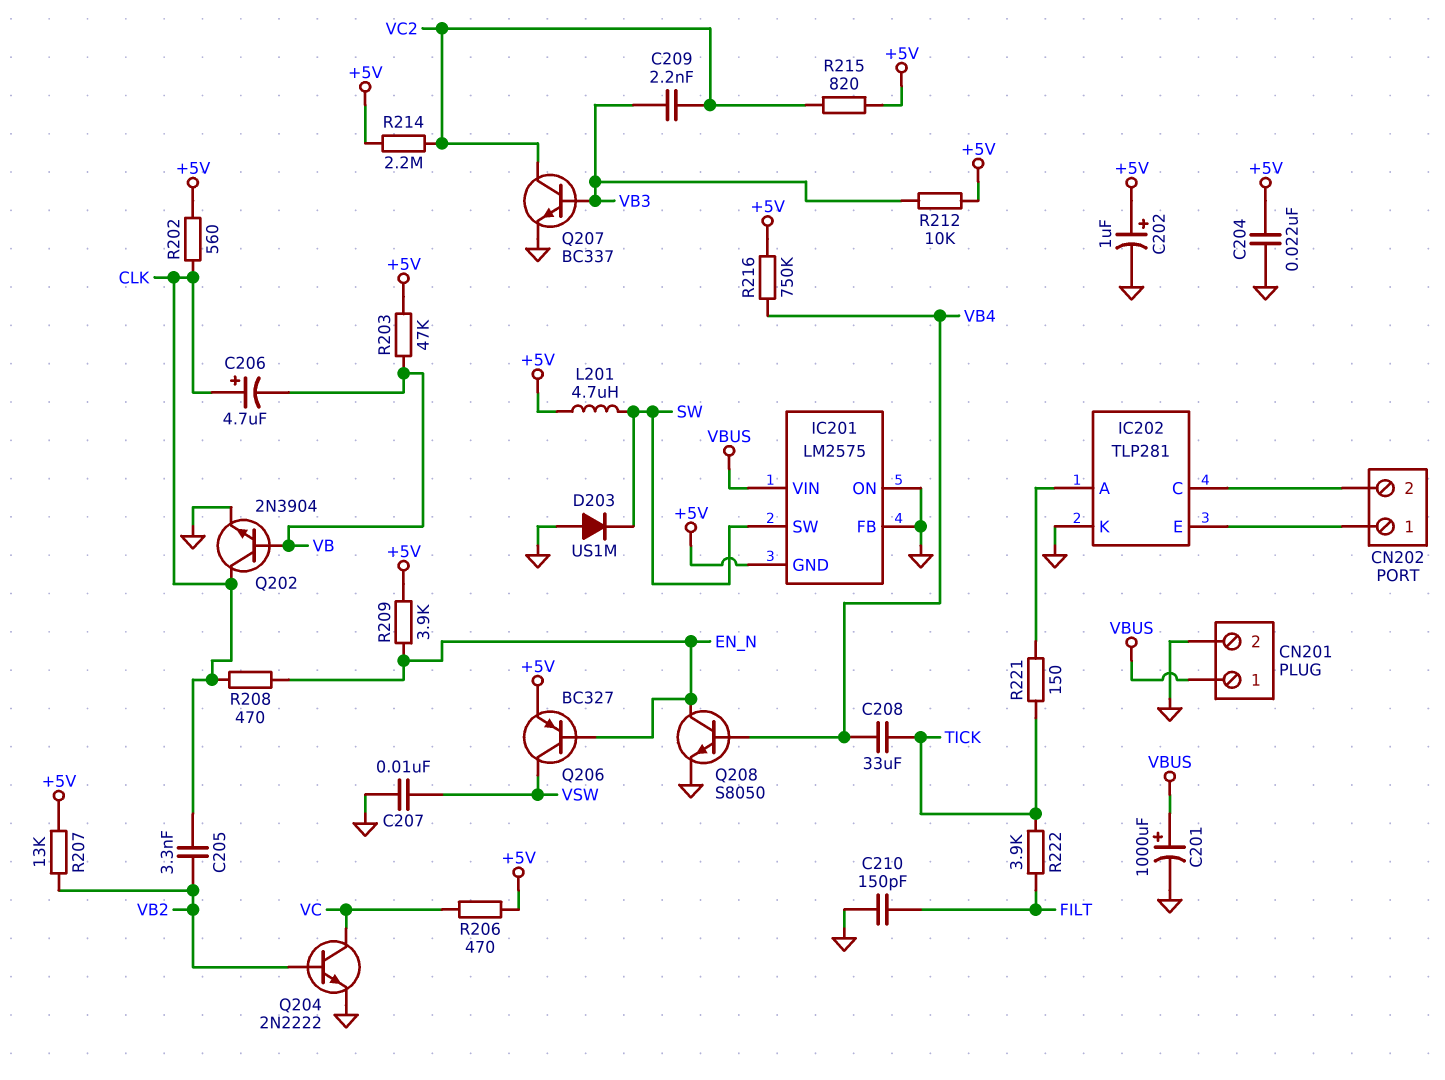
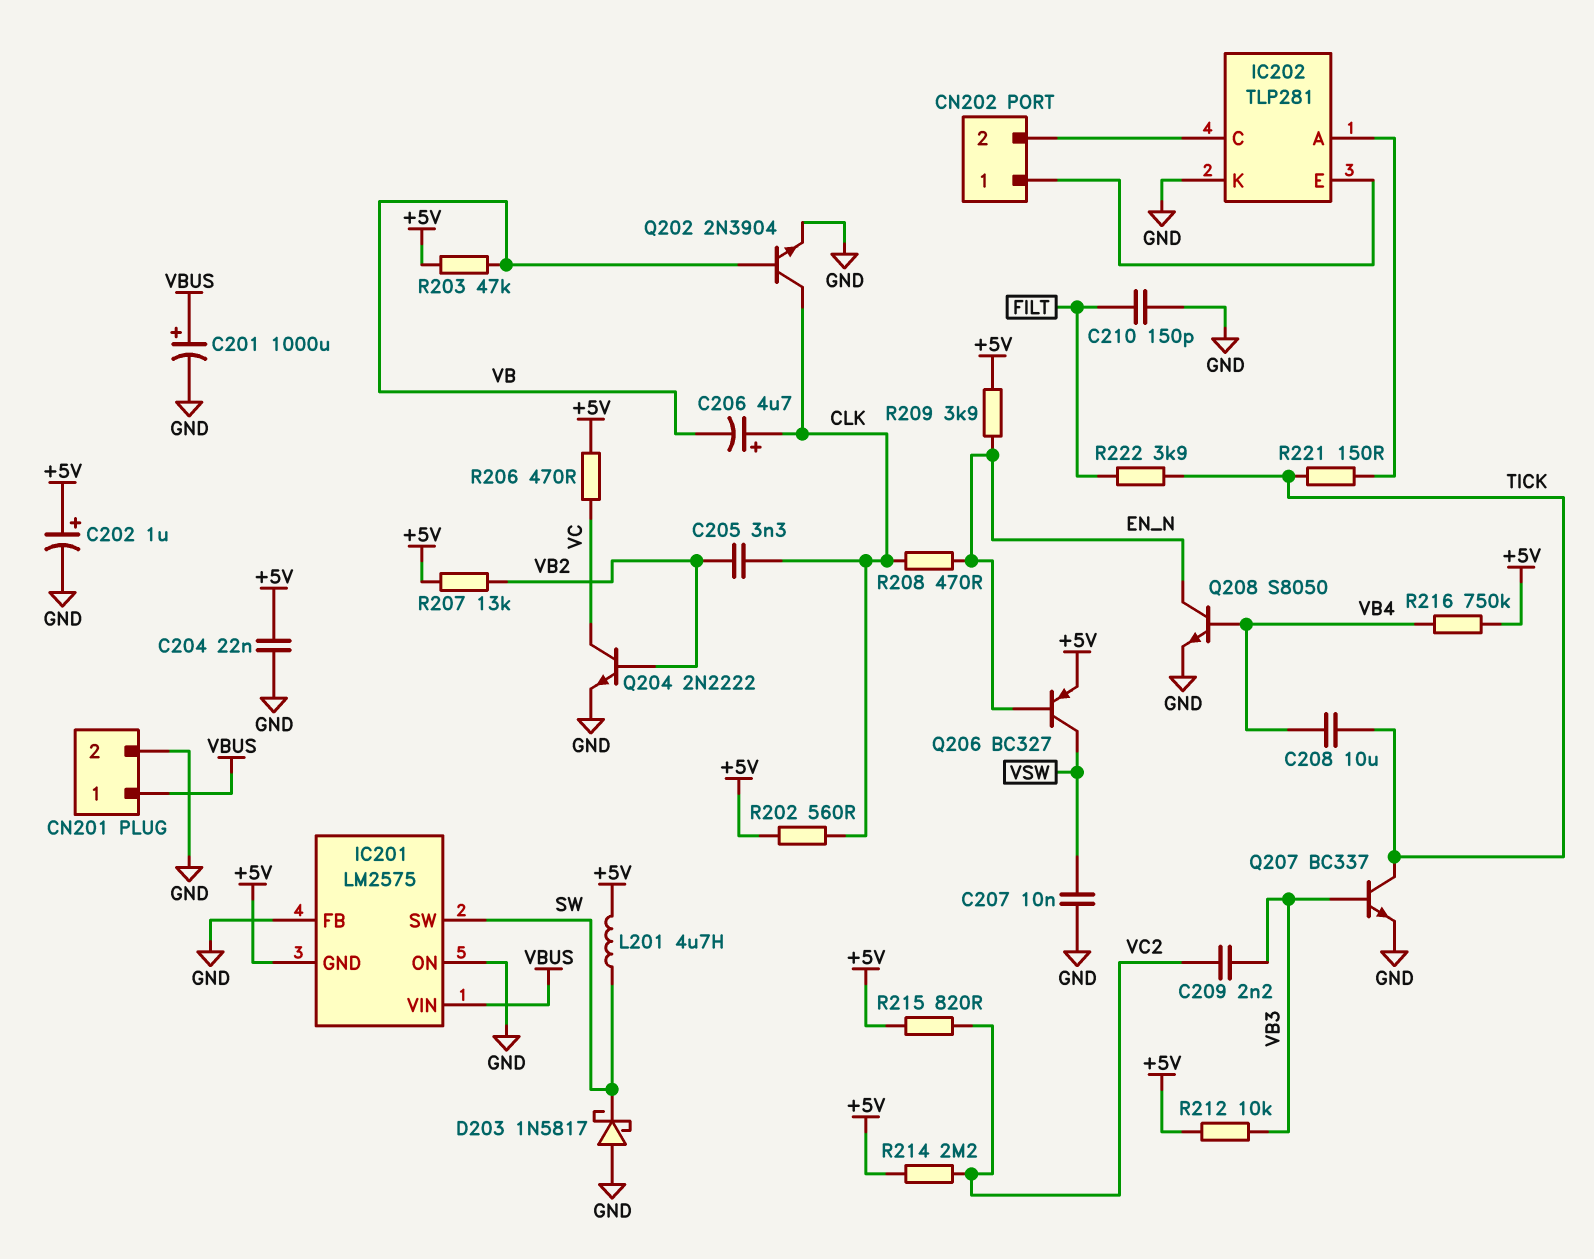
C208: 33uF (TICK, VB4) -> 10uF (TICK, VB4)
D203: diode US1M (A GND, K SW) -> schottky 1N5817 (A GND, K SW)
Q207: NPN BC337 (B VB3, C VC2, E GND) -> NPN BC337 (B VB3, C TICK, E GND)

